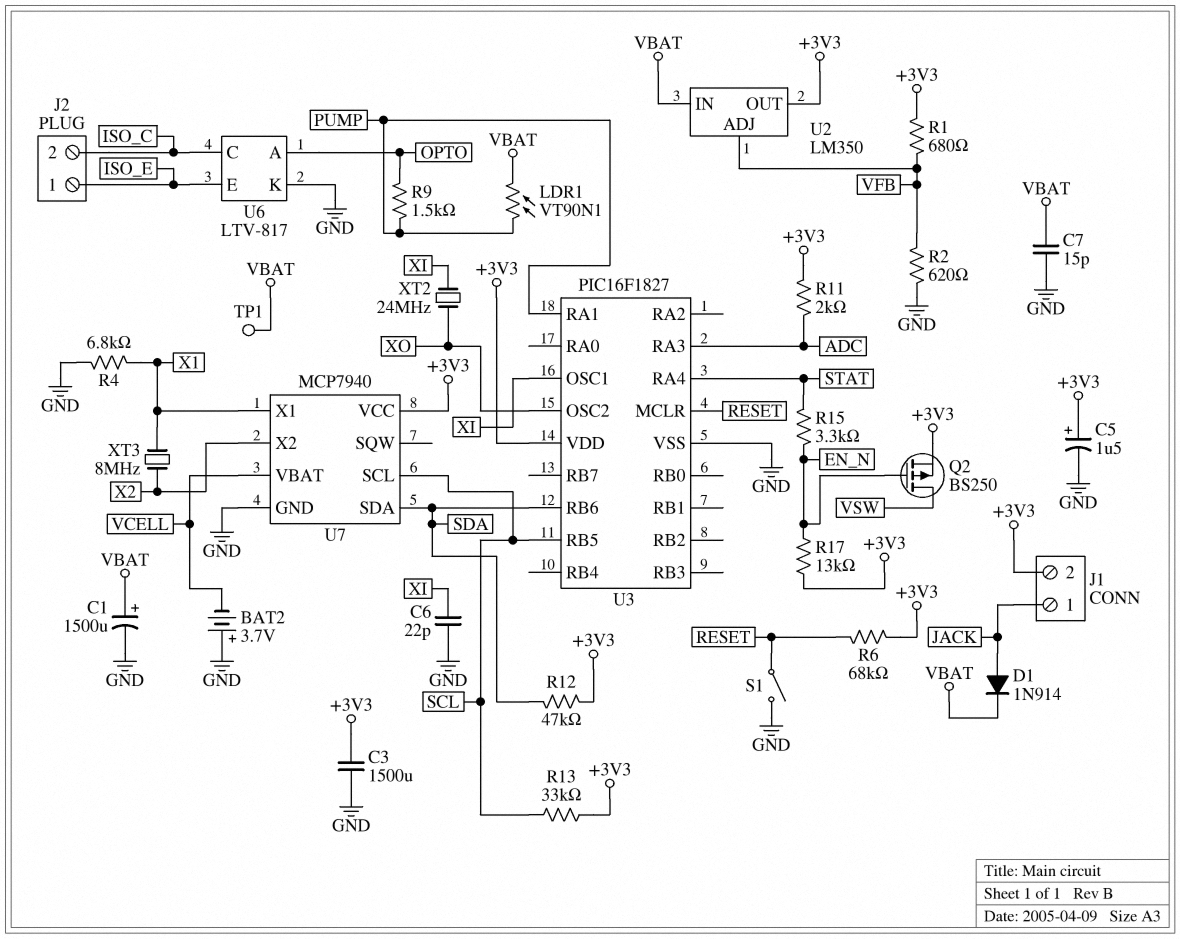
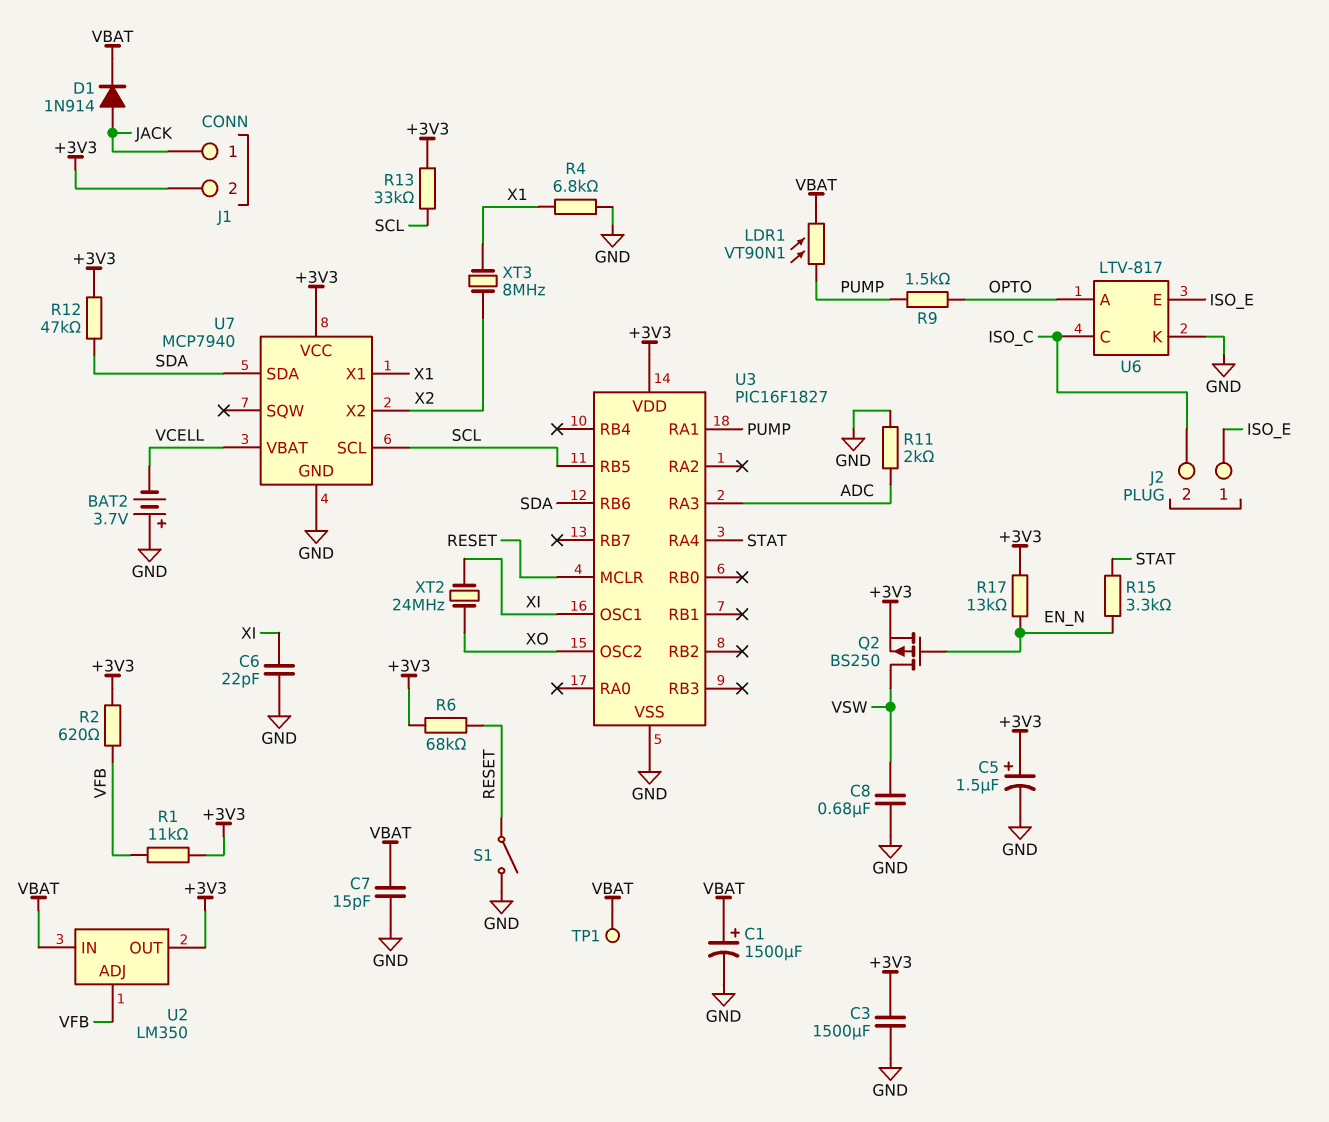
C8: none -> 680nF (GND, VSW)
R1: 680 (+3V3, VFB) -> 11k (+3V3, VFB)
R2: 620 (GND, VFB) -> 620 (+3V3, VFB)
R11: 2k (+3V3, ADC) -> 2k (ADC, GND)

